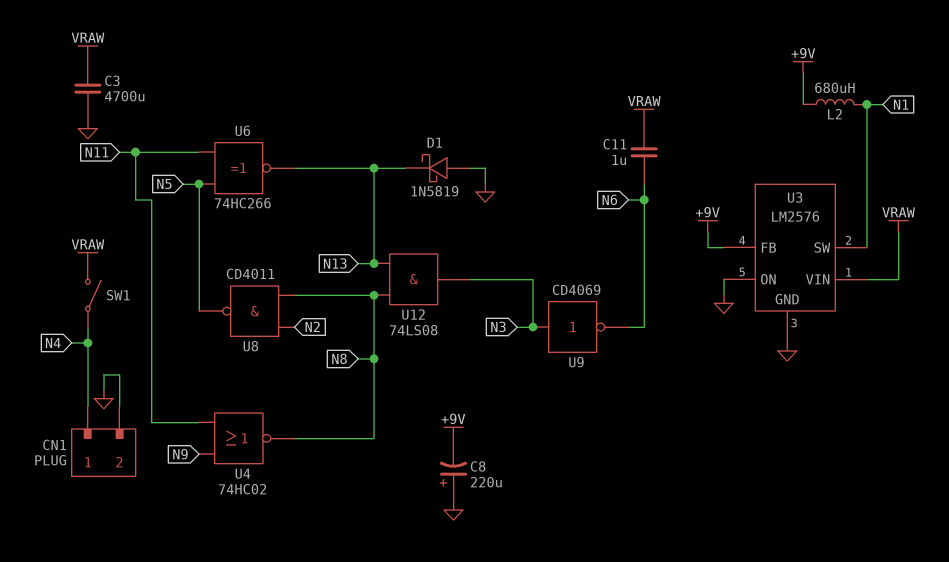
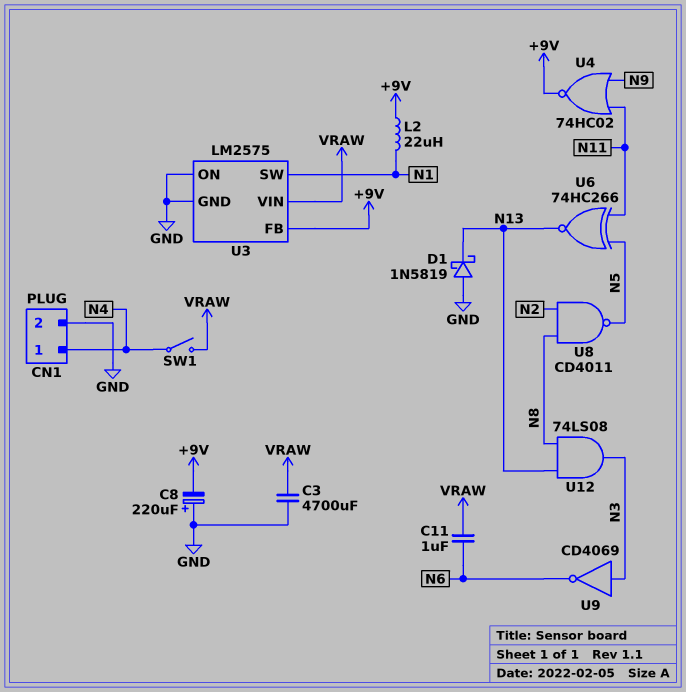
L2: 680uH (+9V, N1) -> 22uH (+9V, N1)
U3: LM2576 -> LM2575
U4: NOR 74HC02 (in N9, in N11, out N8) -> NOR 74HC02 (in N9, in N11, out +9V)

